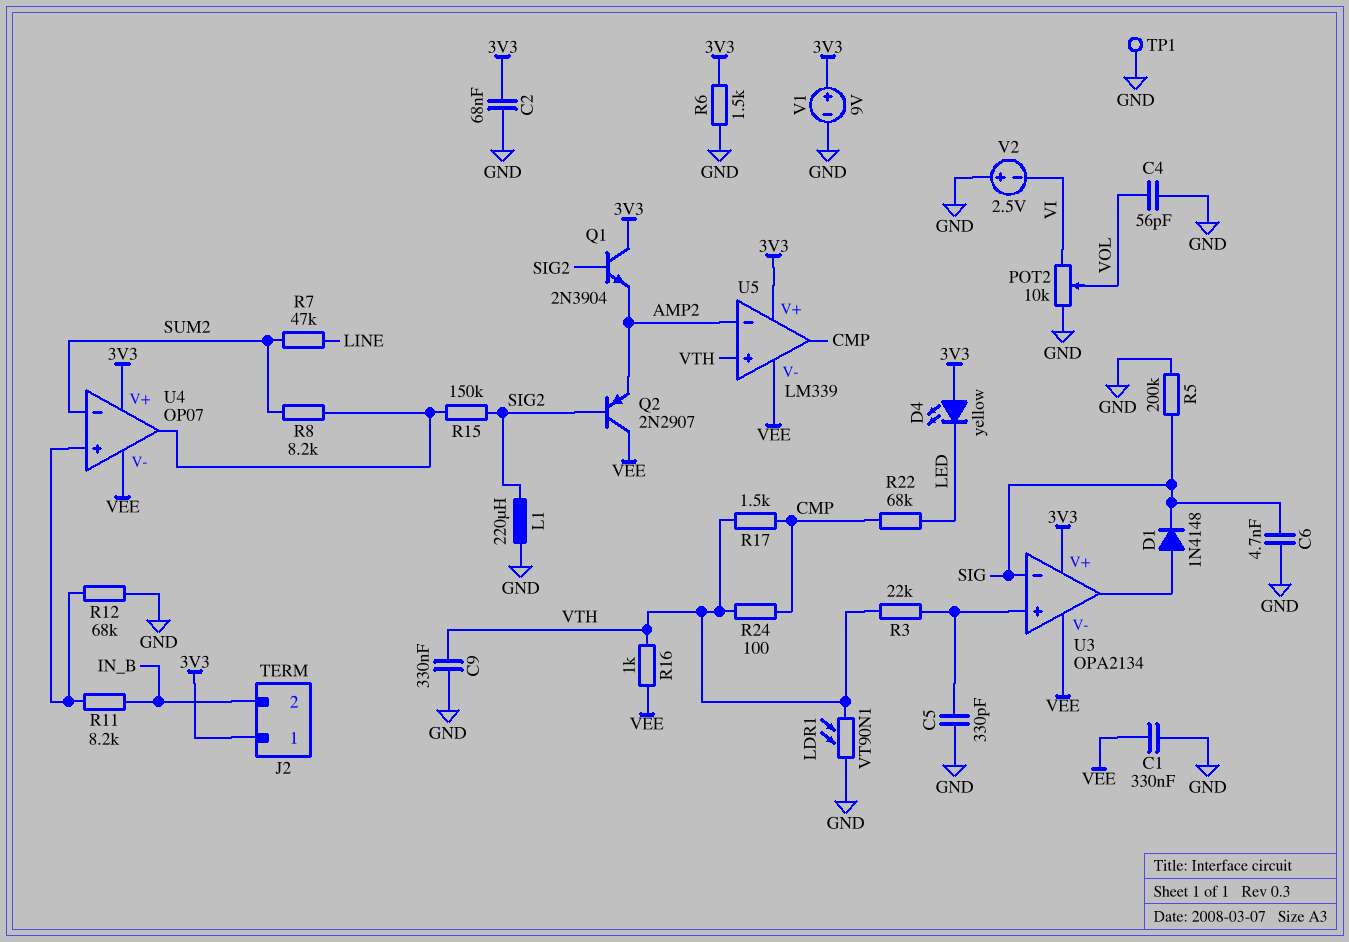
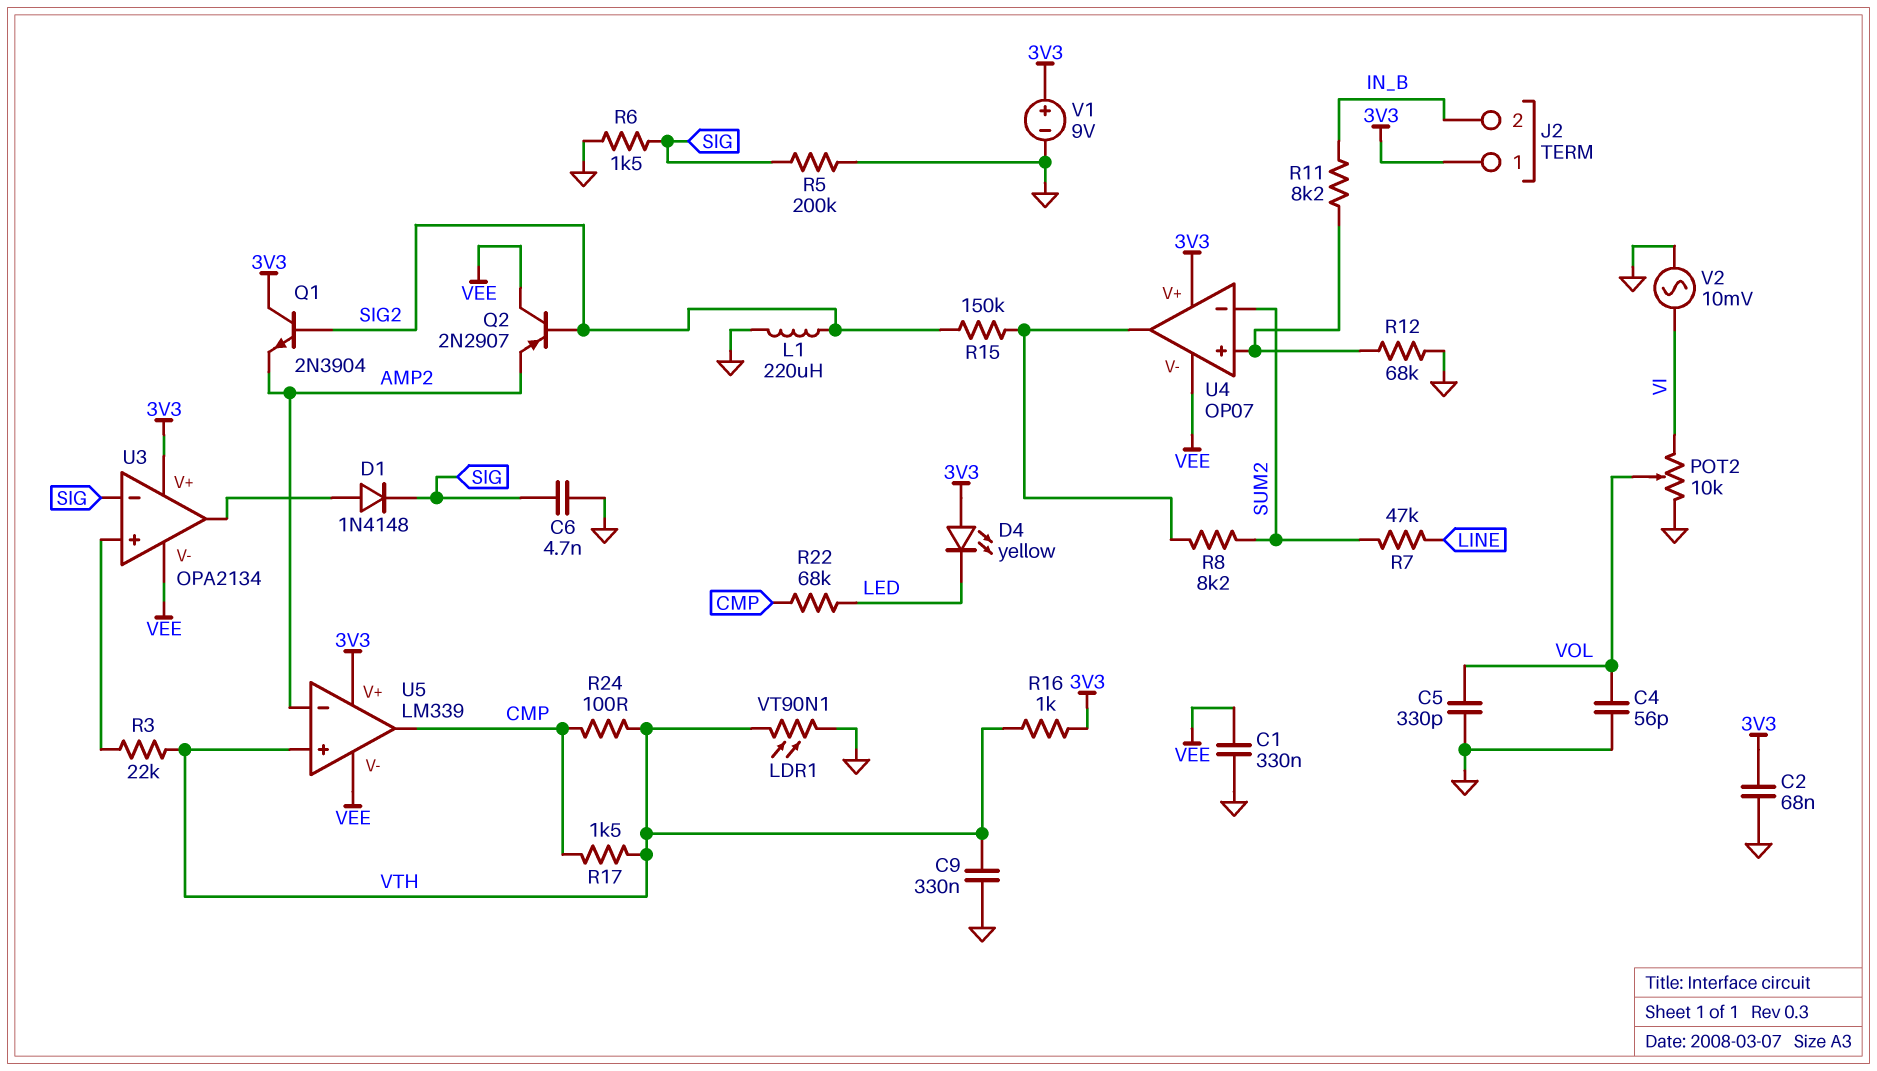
C5: 330pF (GND, U3/in+) -> 330pF (GND, VOL)
R6: 1.5k (3V3, GND) -> 1.5k (GND, SIG)
R16: 1k (VEE, VTH) -> 1k (3V3, VTH)
TP1: test point (GND) -> none
V2: 2.5V (plus GND, minus VI) -> AC 10mV (GND, VI)

